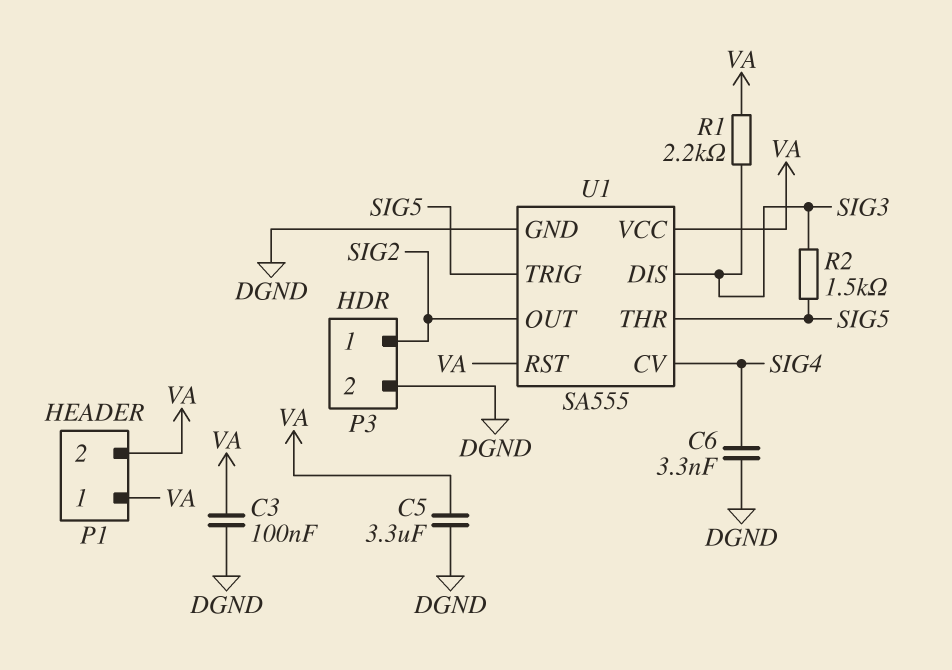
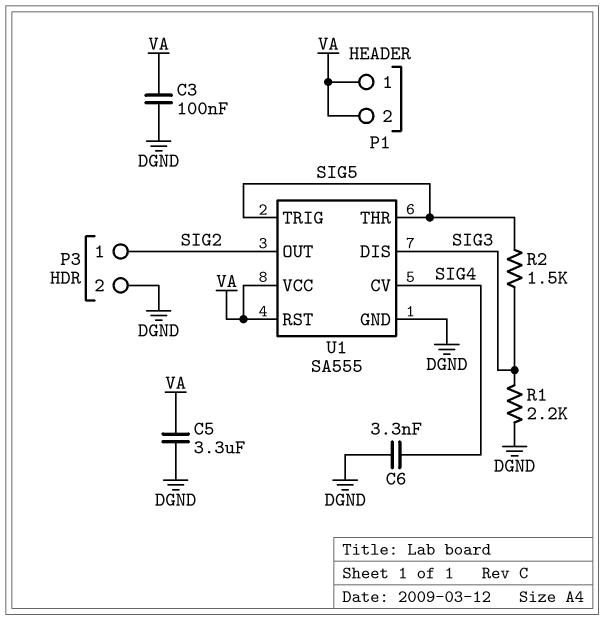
R1: 2.2k (SIG3, VA) -> 2.2k (DGND, SIG3)

